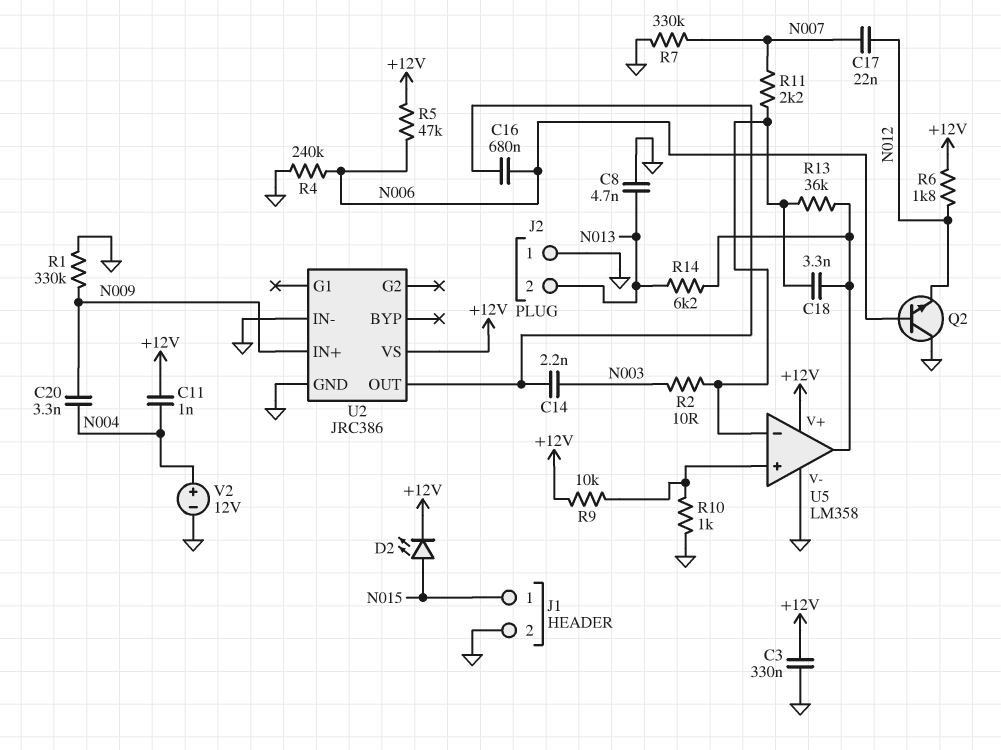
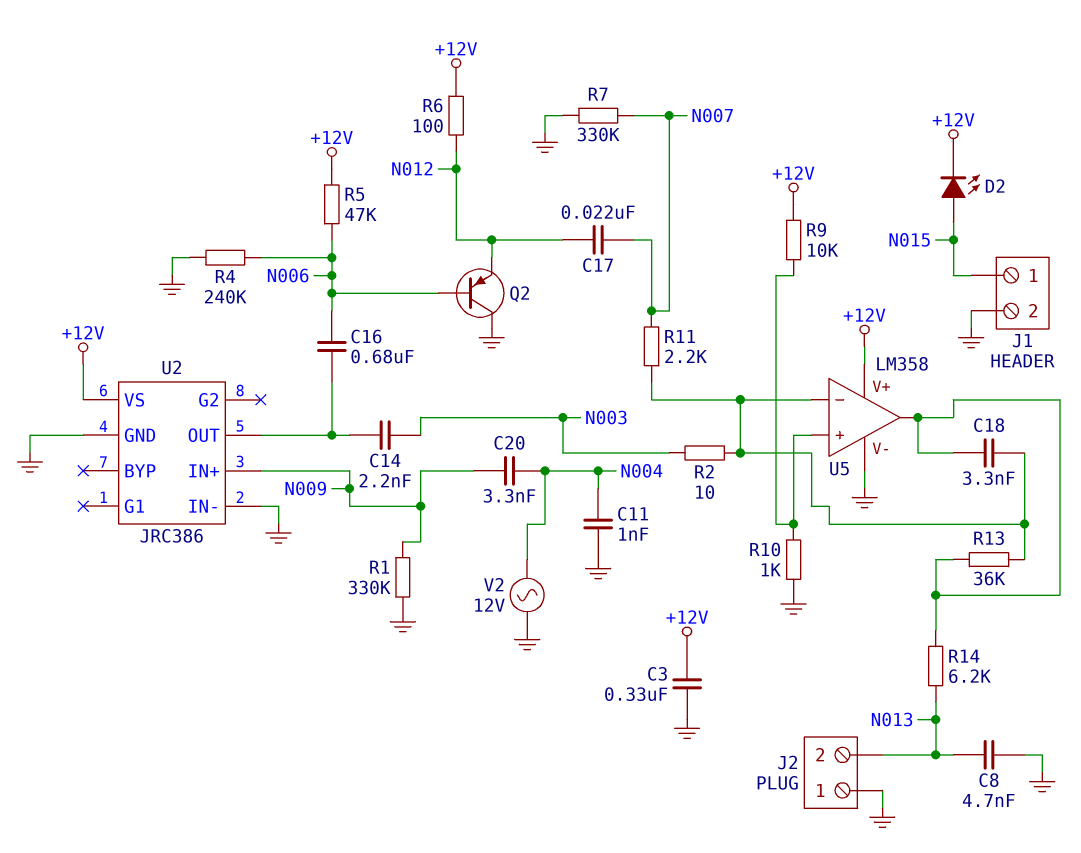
C11: 1nF (+12V, N004) -> 1nF (GND, N004)
Q2: NPN (B N006, C GND, E N012) -> PNP (B N006, C GND, E N012)
R6: 1.8k (+12V, N012) -> 100 (+12V, N012)
V2: 12V (plus N004, minus GND) -> AC 12V (GND, N004)

